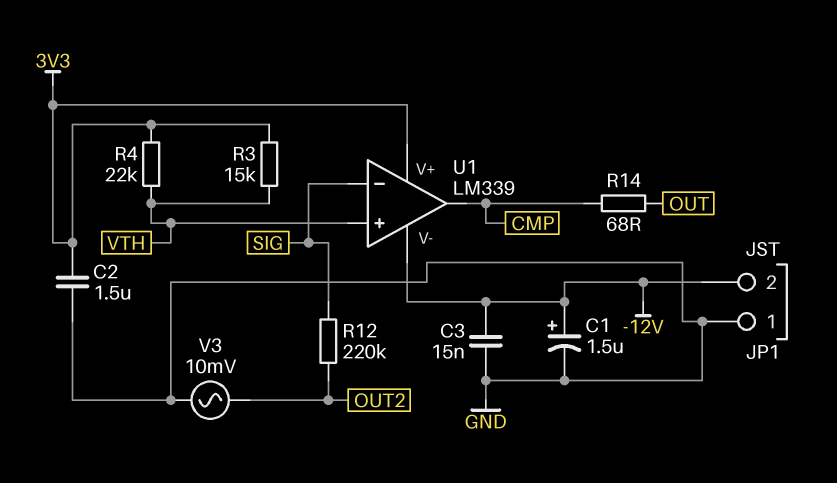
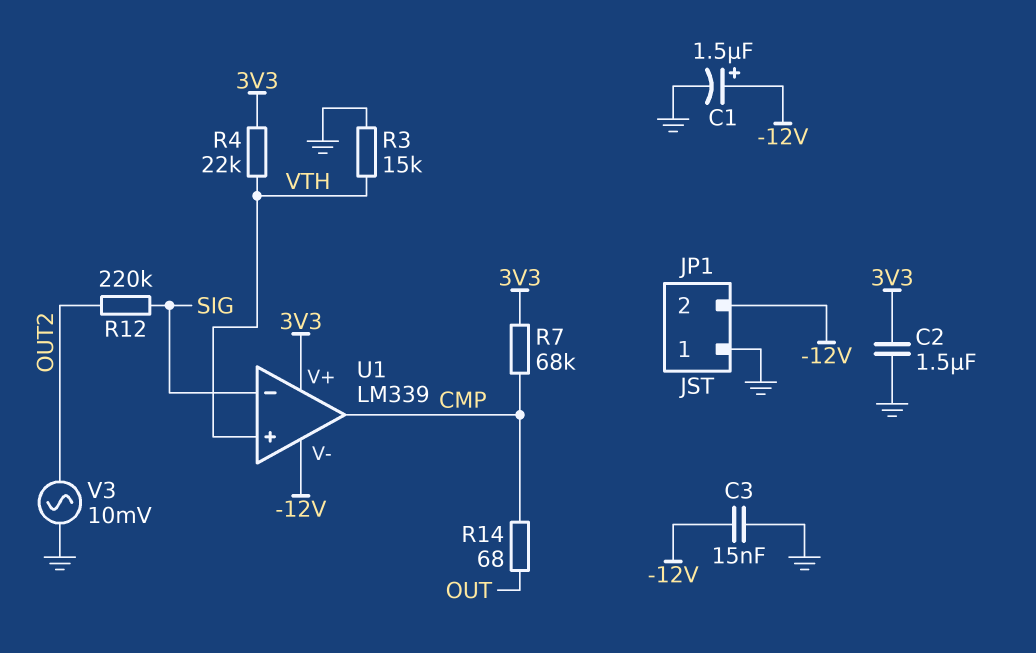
R3: 15k (3V3, VTH) -> 15k (GND, VTH)
R7: none -> 68k (3V3, CMP)

